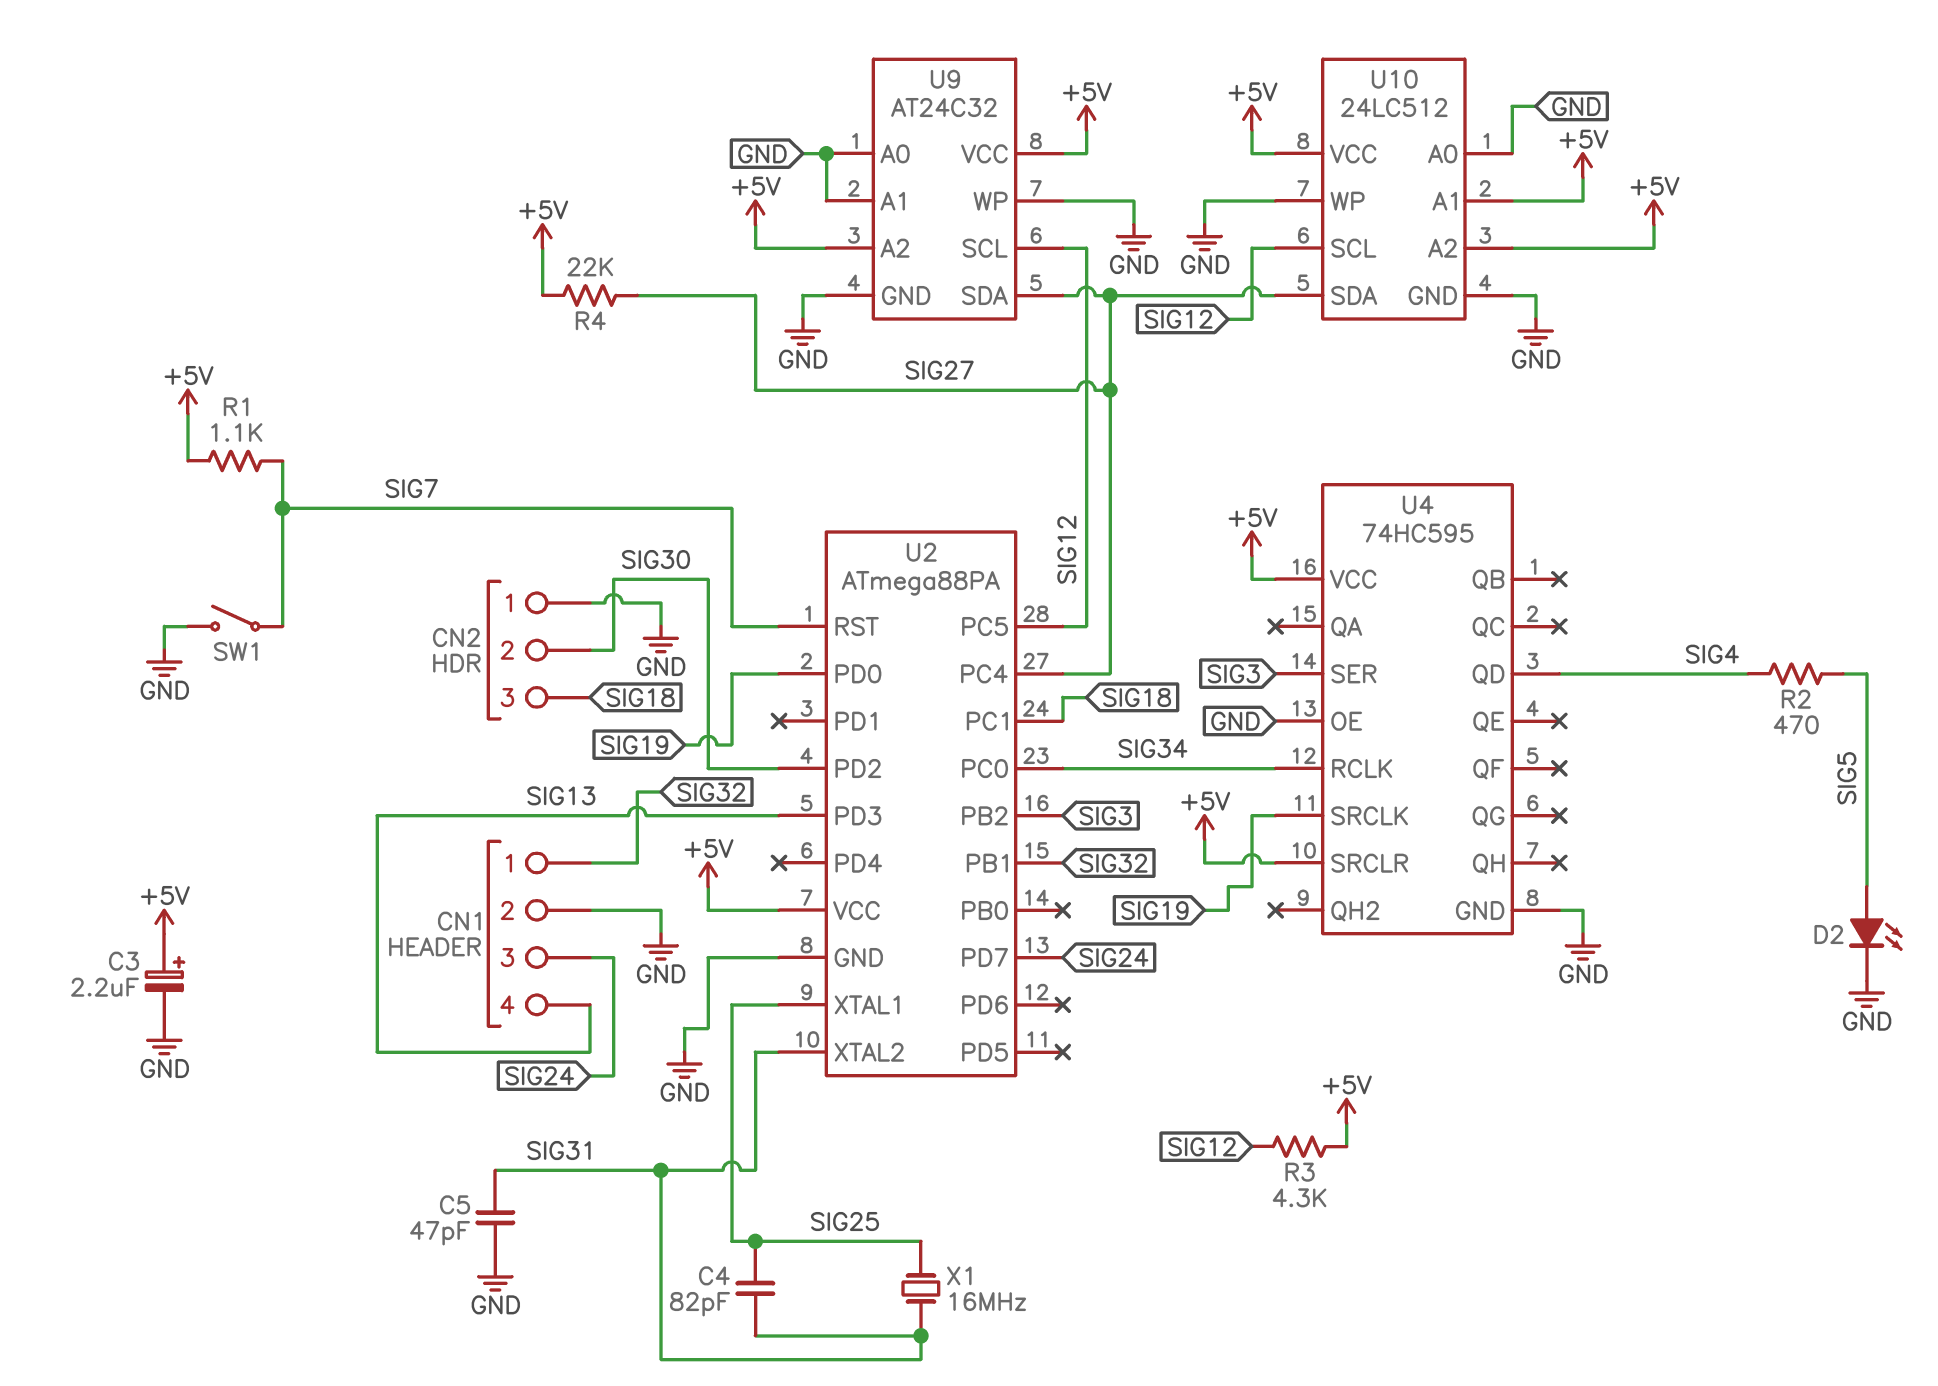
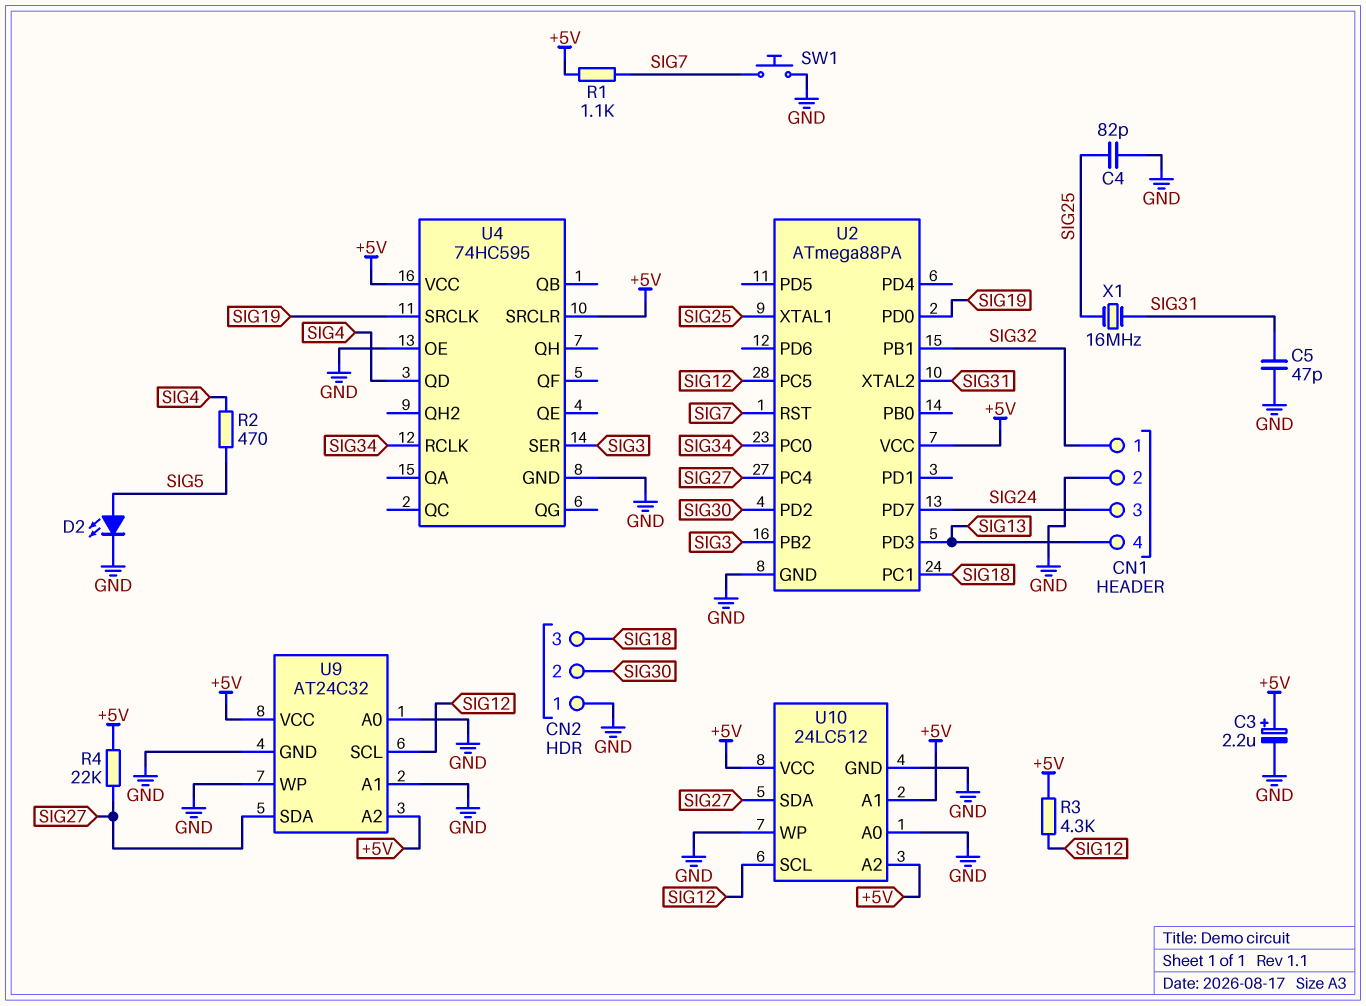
C4: 82pF (SIG25, SIG31) -> 82pF (GND, SIG25)
SW1: switch (GND, SIG7) -> button (GND, SIG7)

